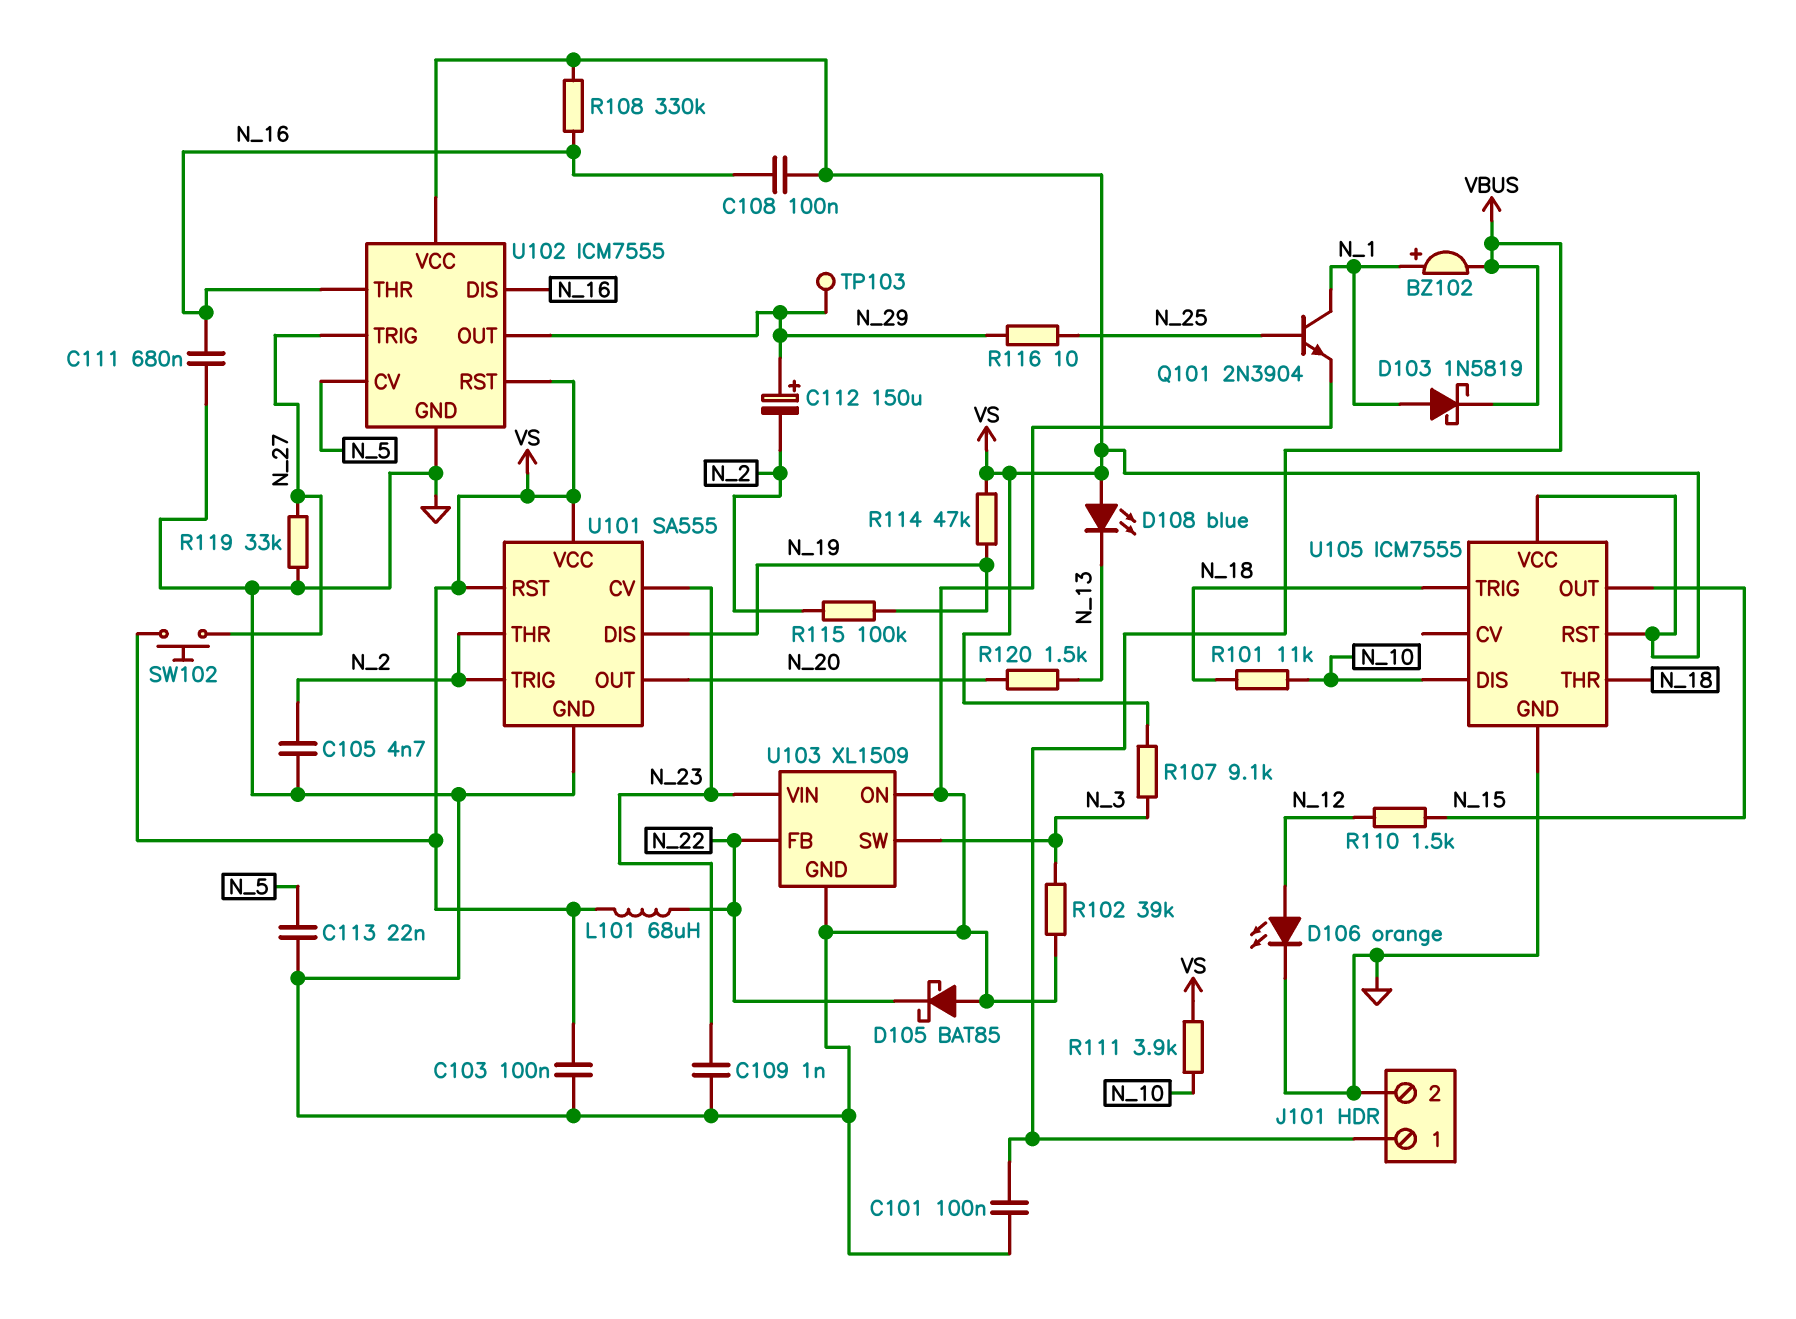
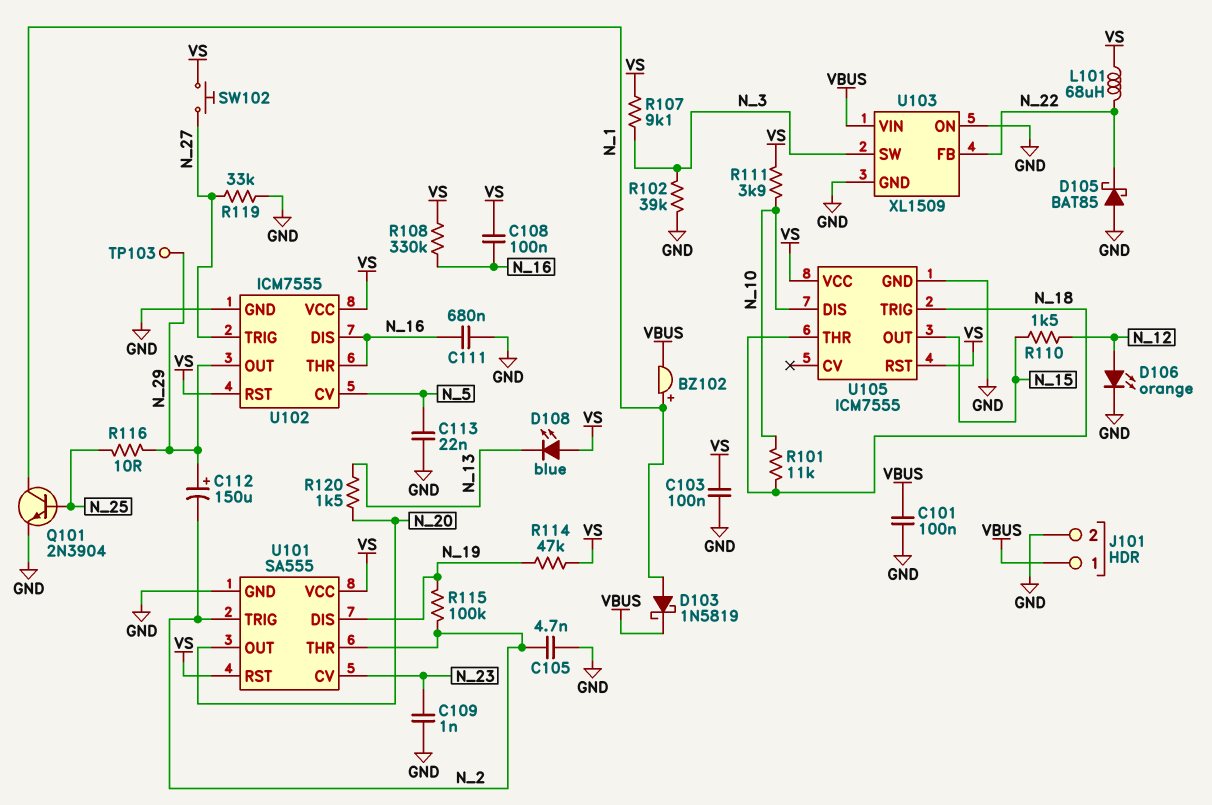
U103 pin VIN: N_23 -> VBUS

